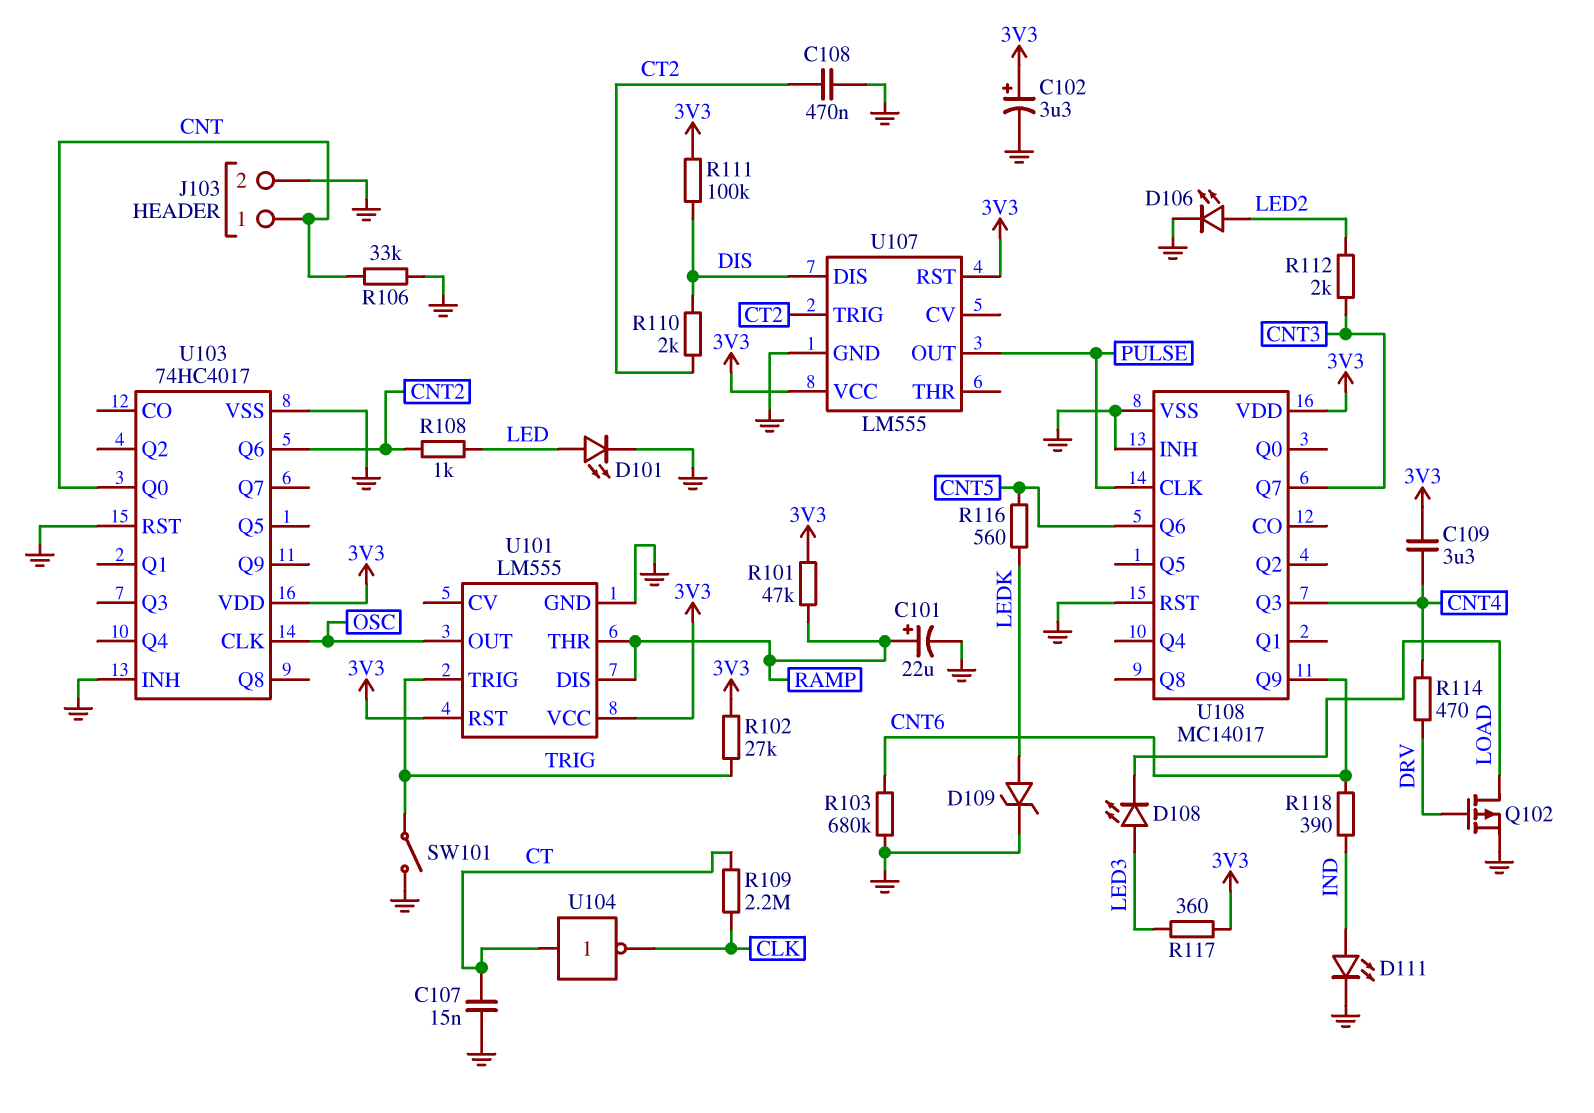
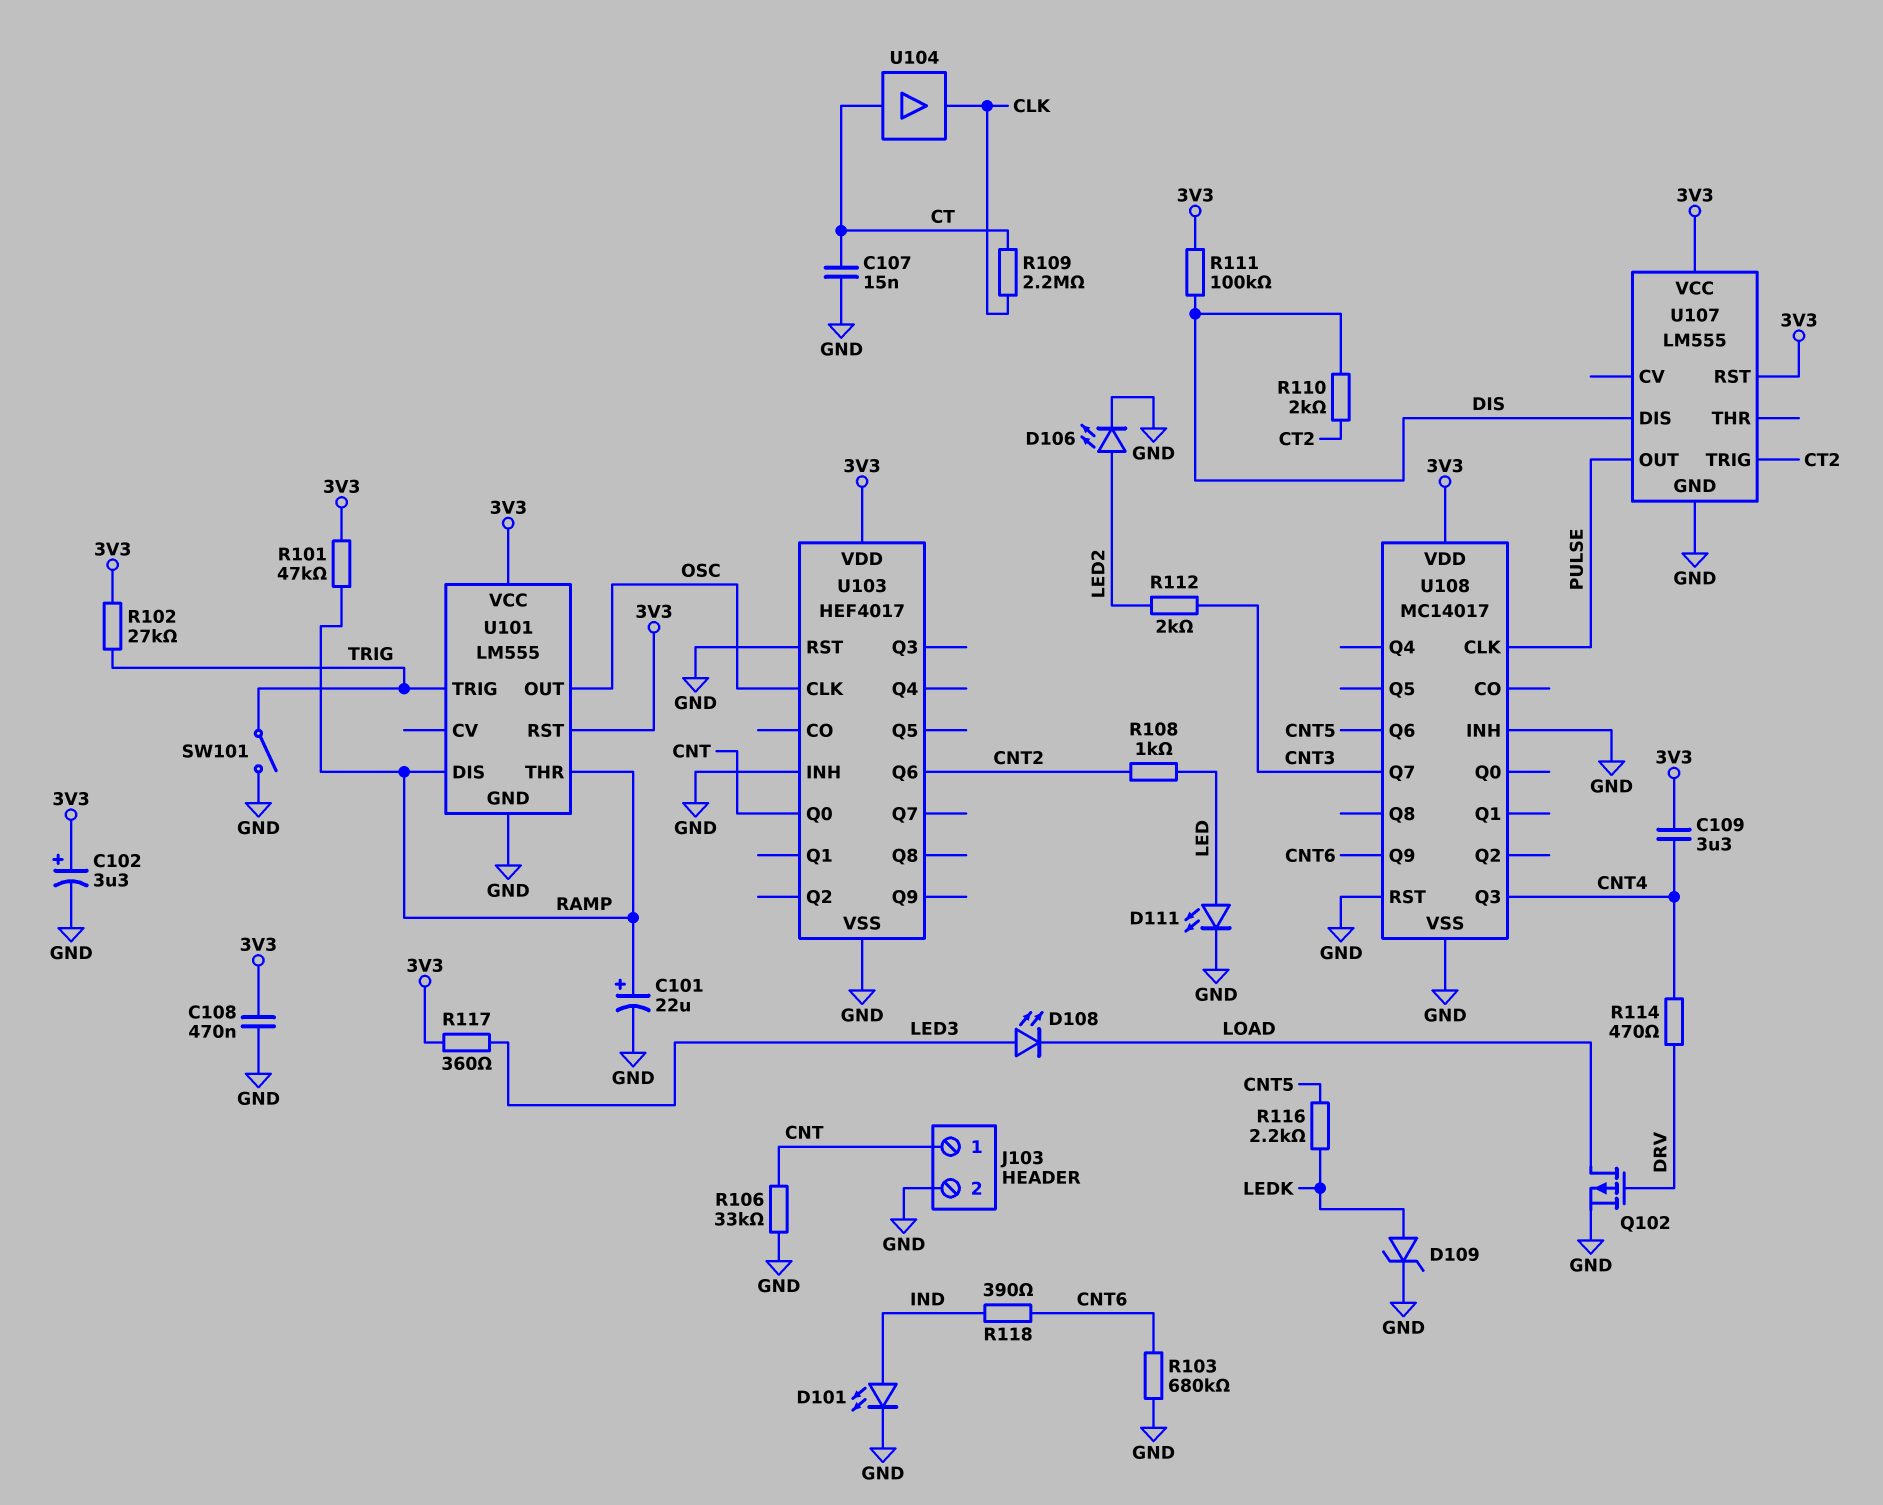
C108: 470nF (CT2, GND) -> 470nF (3V3, GND)
D101: LED (A LED, K GND) -> LED (A IND, K GND)
D111: LED (A IND, K GND) -> LED (A LED, K GND)
R116: 560 (CNT5, LEDK) -> 2.2k (CNT5, LEDK)
U103: 74HC4017 -> HEF4017
U104: NOT (in CT, out CLK) -> buffer (in CT, out CLK)

